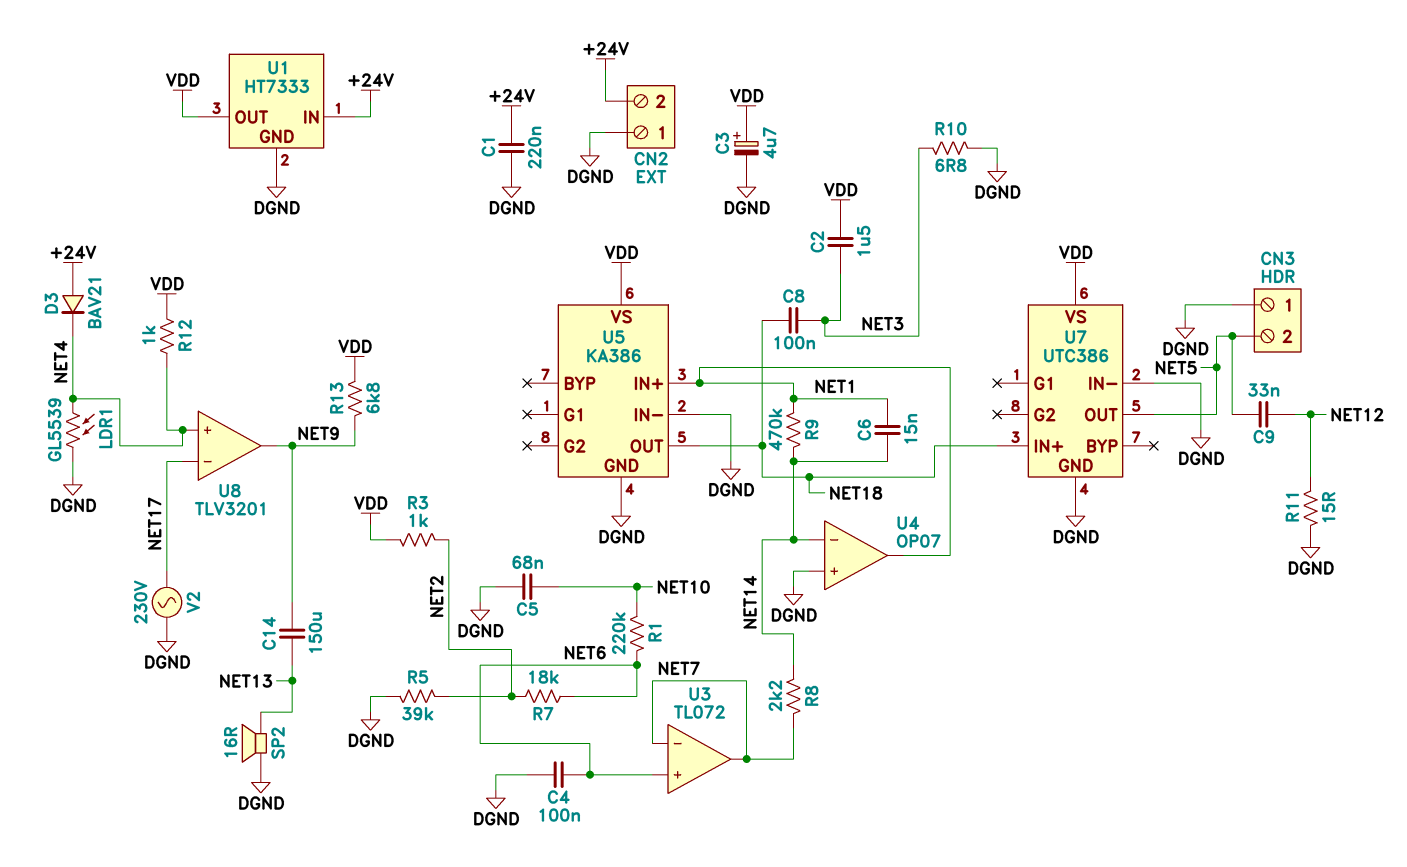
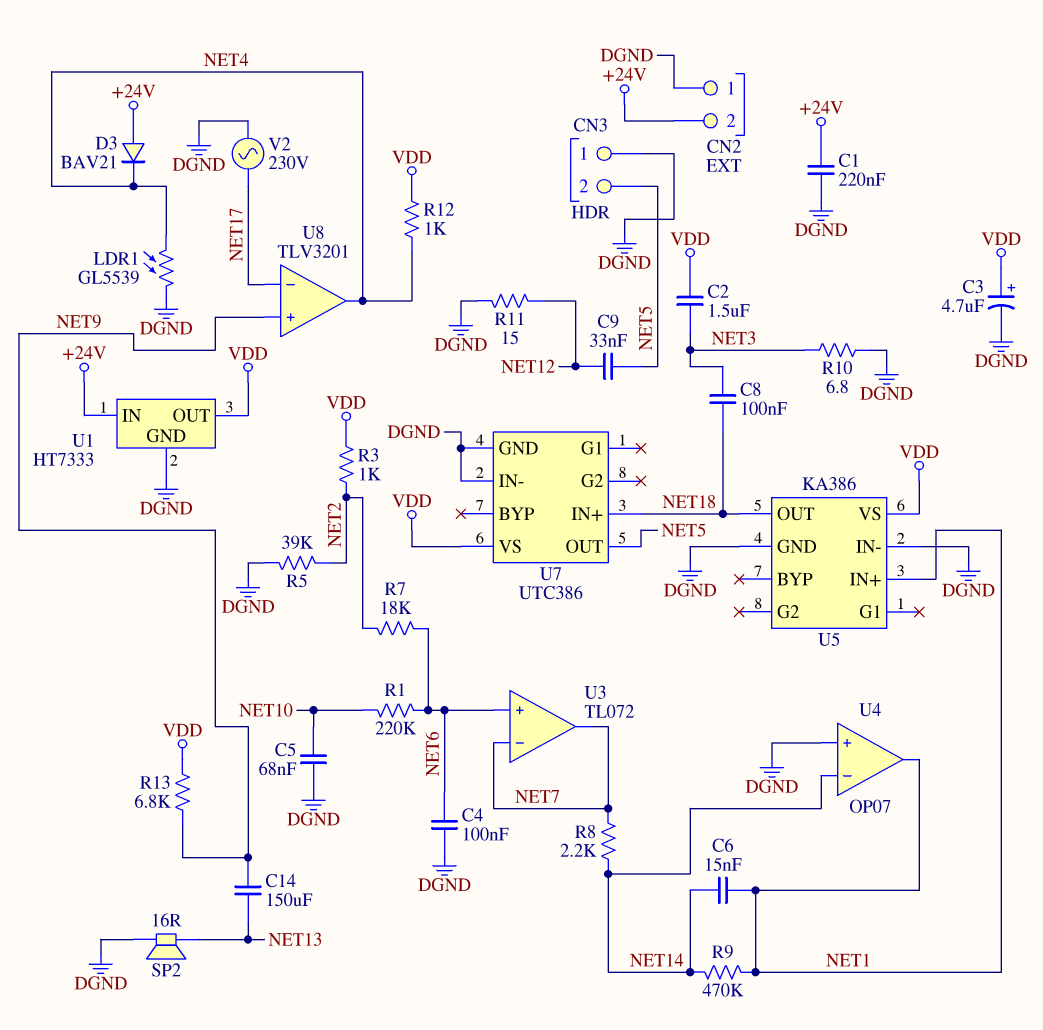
U8 pin in+: NET4 -> NET9
U8 pin out: NET9 -> NET4

